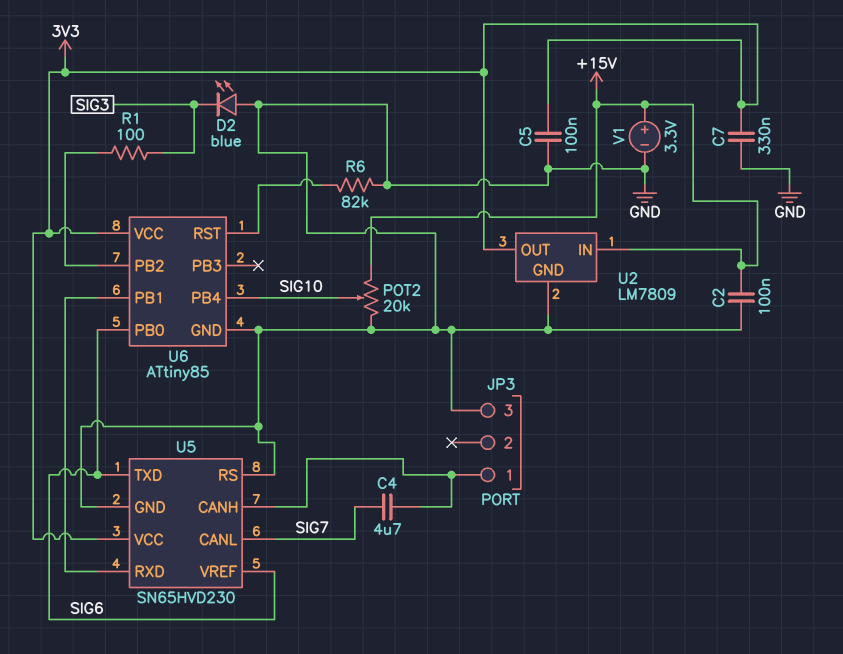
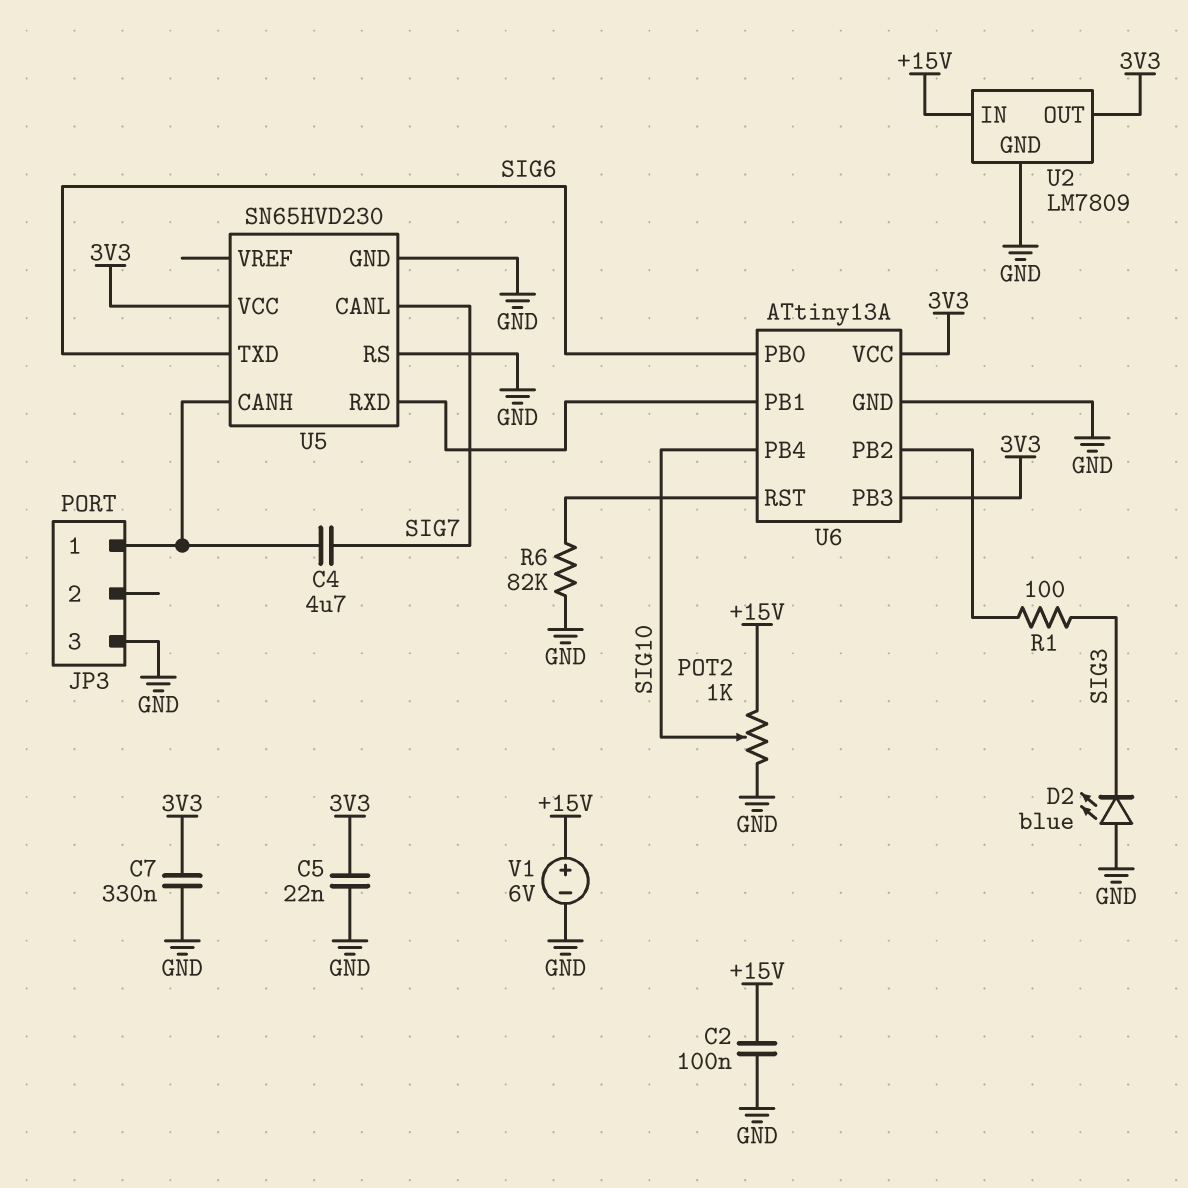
C5: 100nF (3V3, GND) -> 22nF (3V3, GND)
POT2: 20k (+15V, GND, wiper SIG10) -> 1k (+15V, GND, wiper SIG10)
U5 pin VREF: SIG6 -> none
U6: ATtiny85 -> ATtiny13A
U6 pin PB3: none -> 3V3
V1: 3.3V (plus +15V, minus GND) -> 6V (plus +15V, minus GND)

